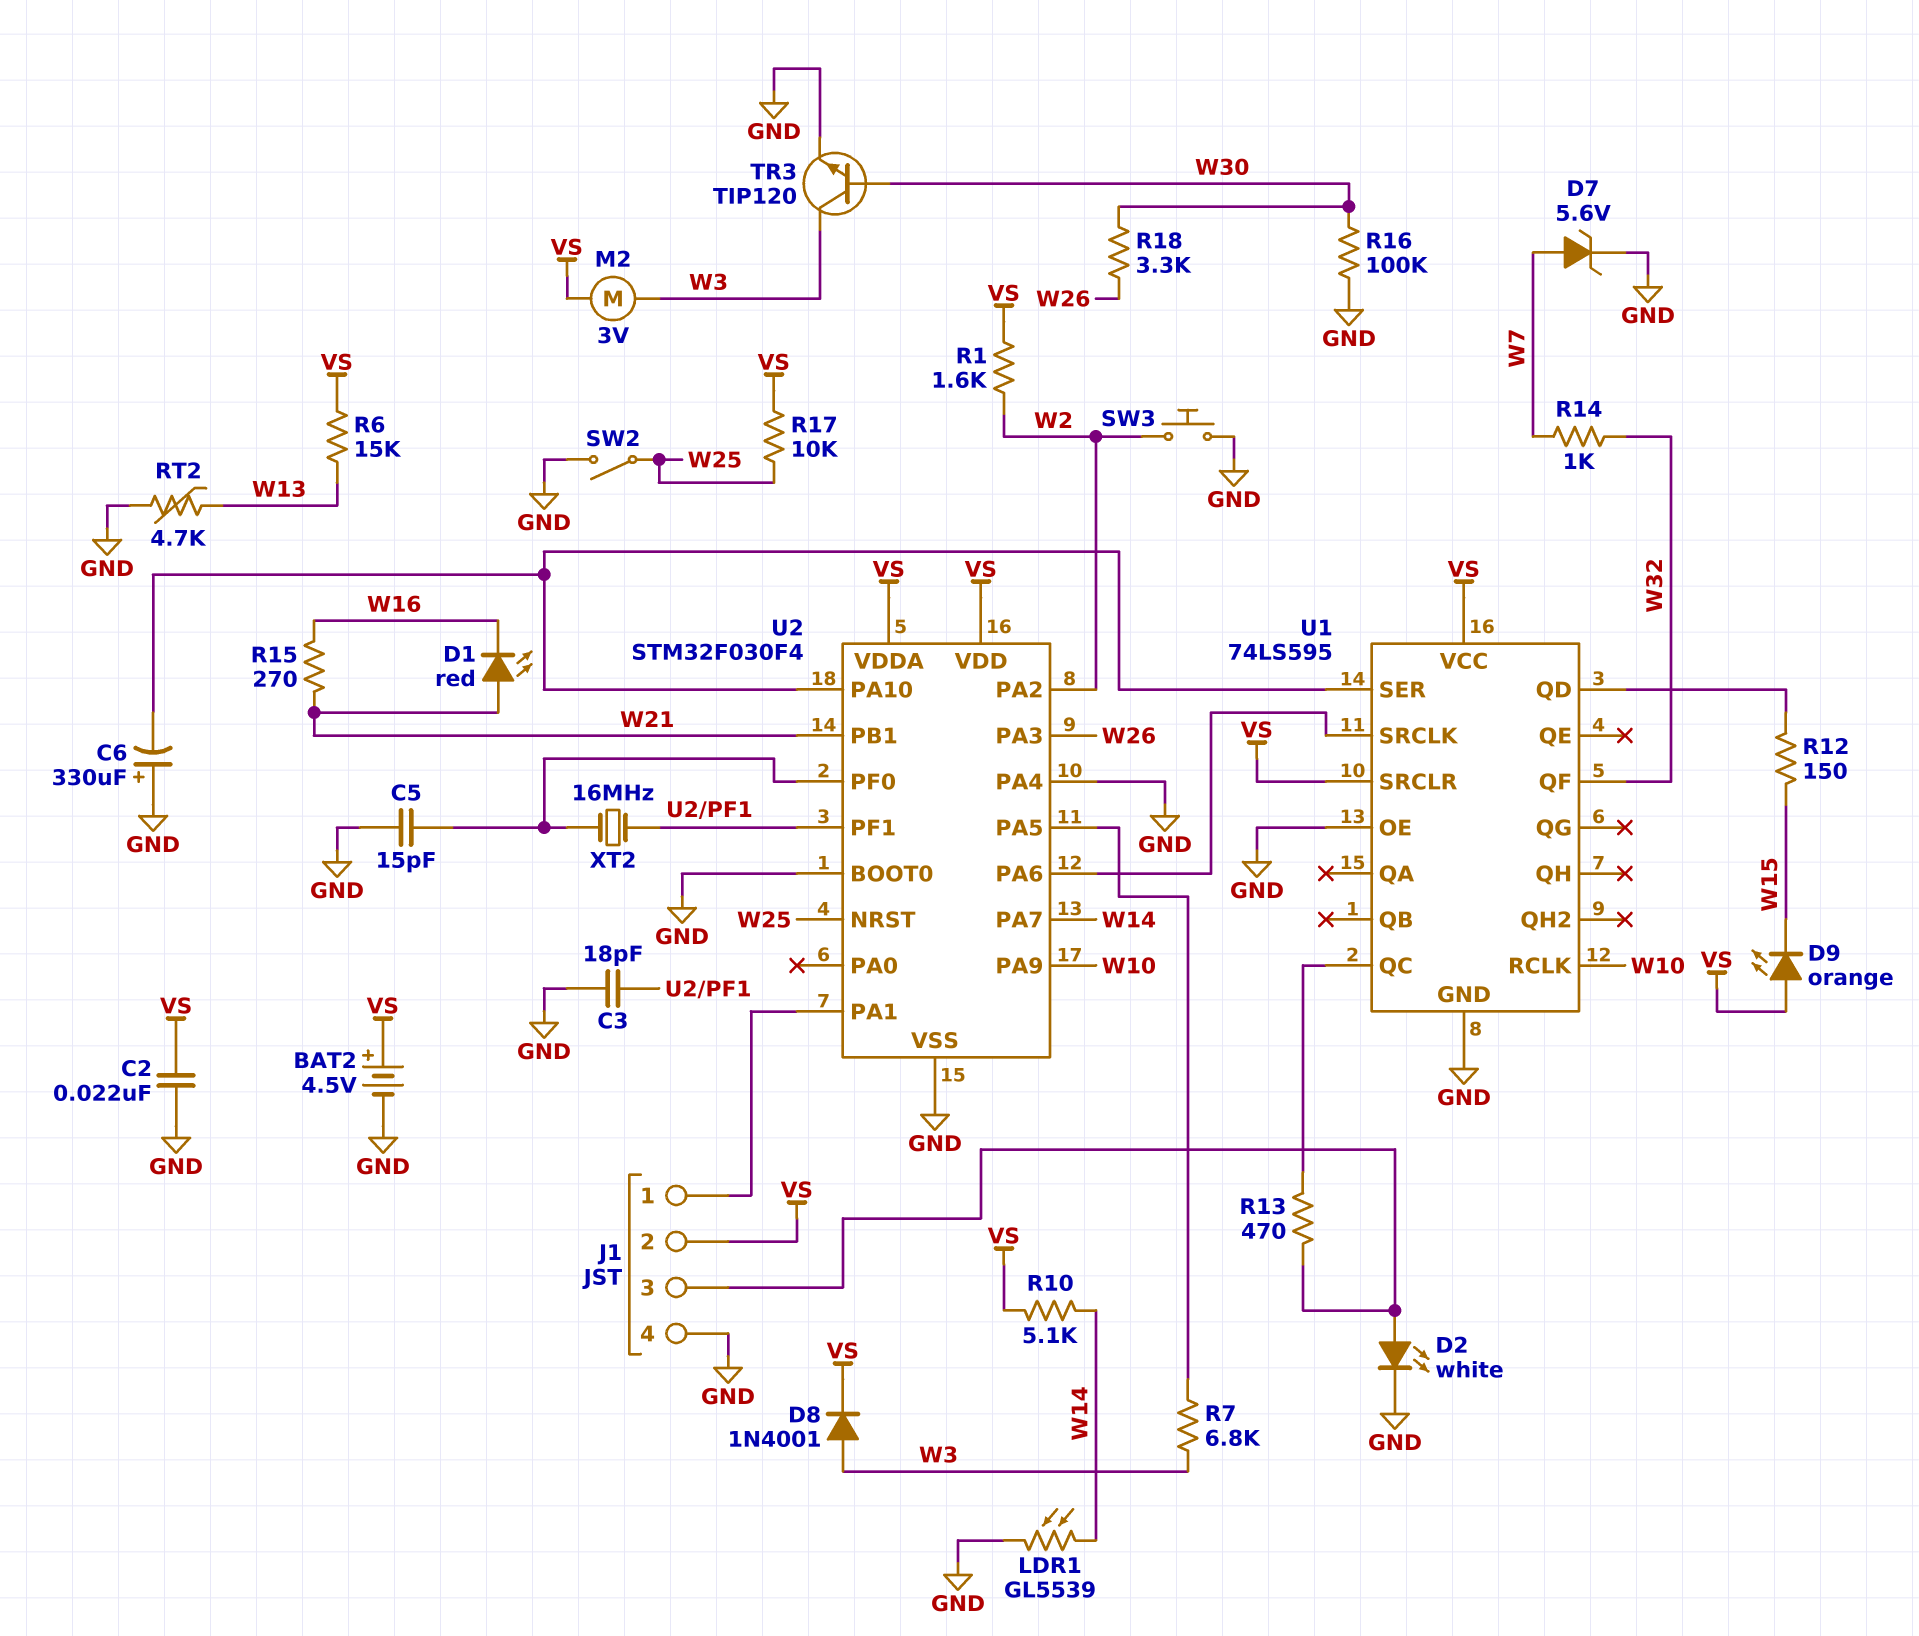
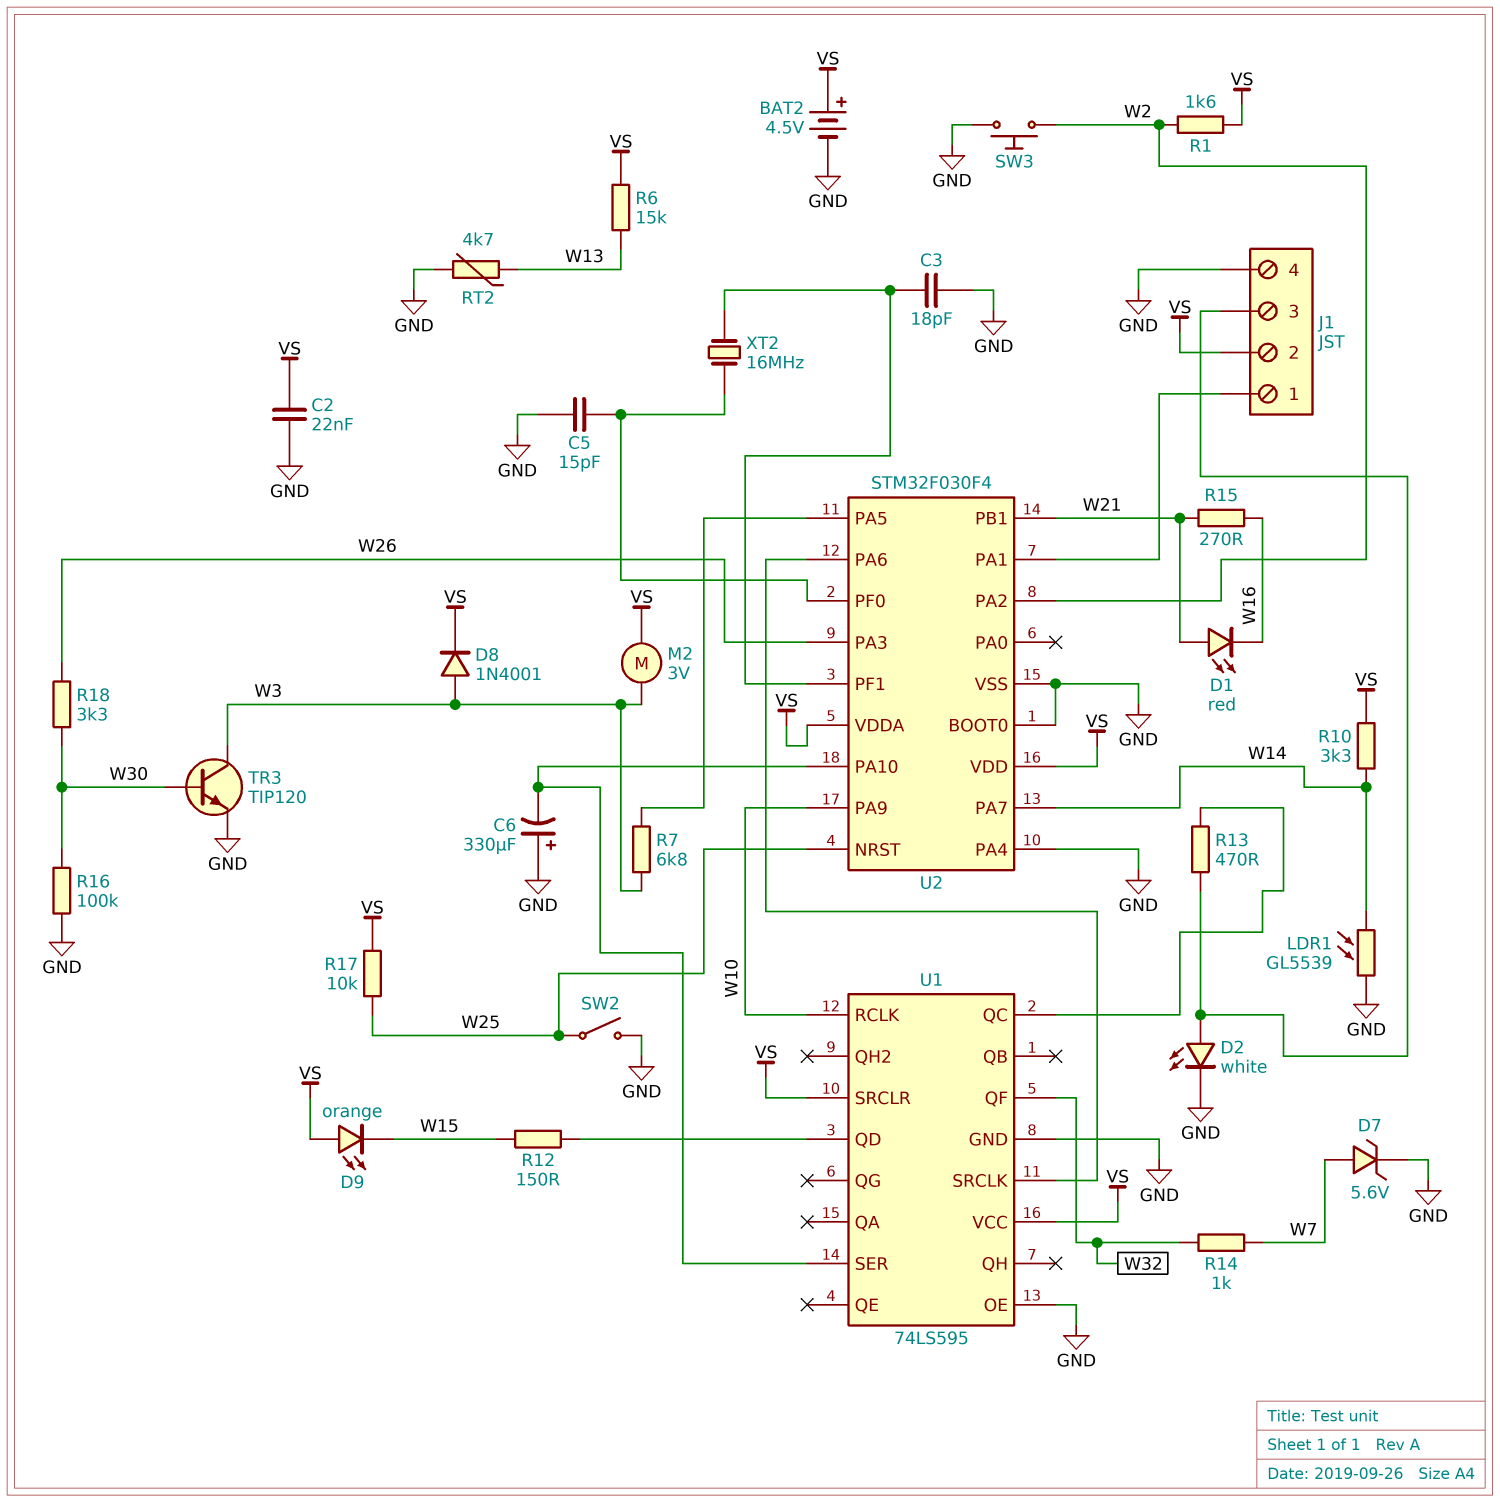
R10: 5.1k (VS, W14) -> 3.3k (VS, W14)

